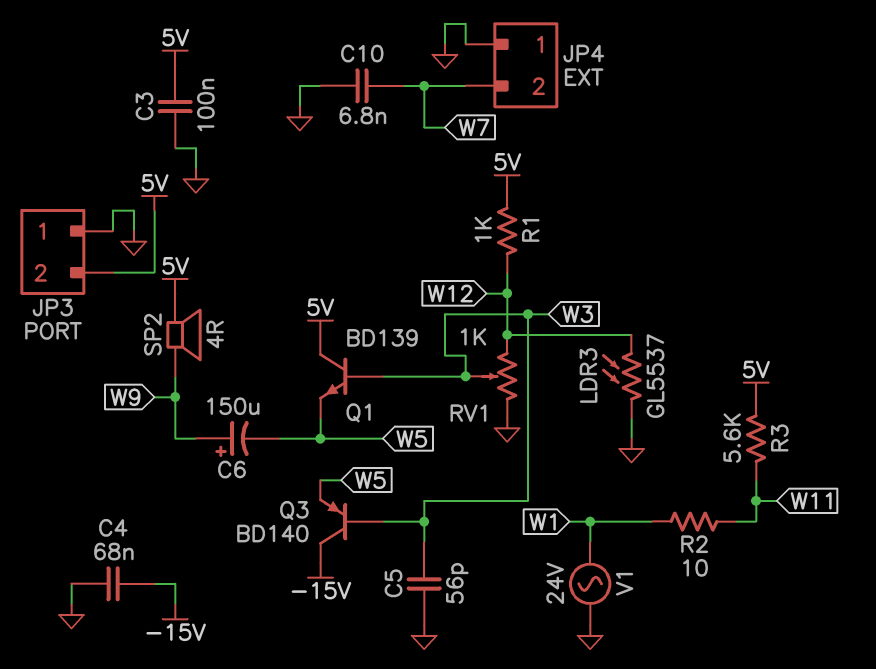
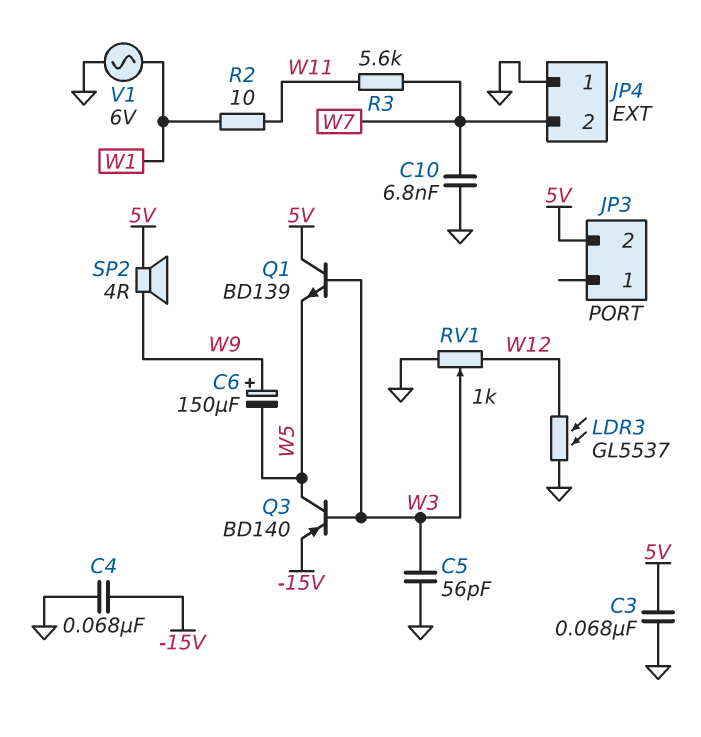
C3: 100nF (5V, GND) -> 68nF (5V, GND)
JP3 pin 1: GND -> none
Q3: PNP BD140 (B W3, C -15V, E W5) -> PNP BD140 (B W3, C W5, E -15V)
R1: 1k (5V, W12) -> none
R3: 5.6k (5V, W11) -> 5.6k (W7, W11)
V1: AC 24V (GND, W1) -> AC 6V (GND, W1)

